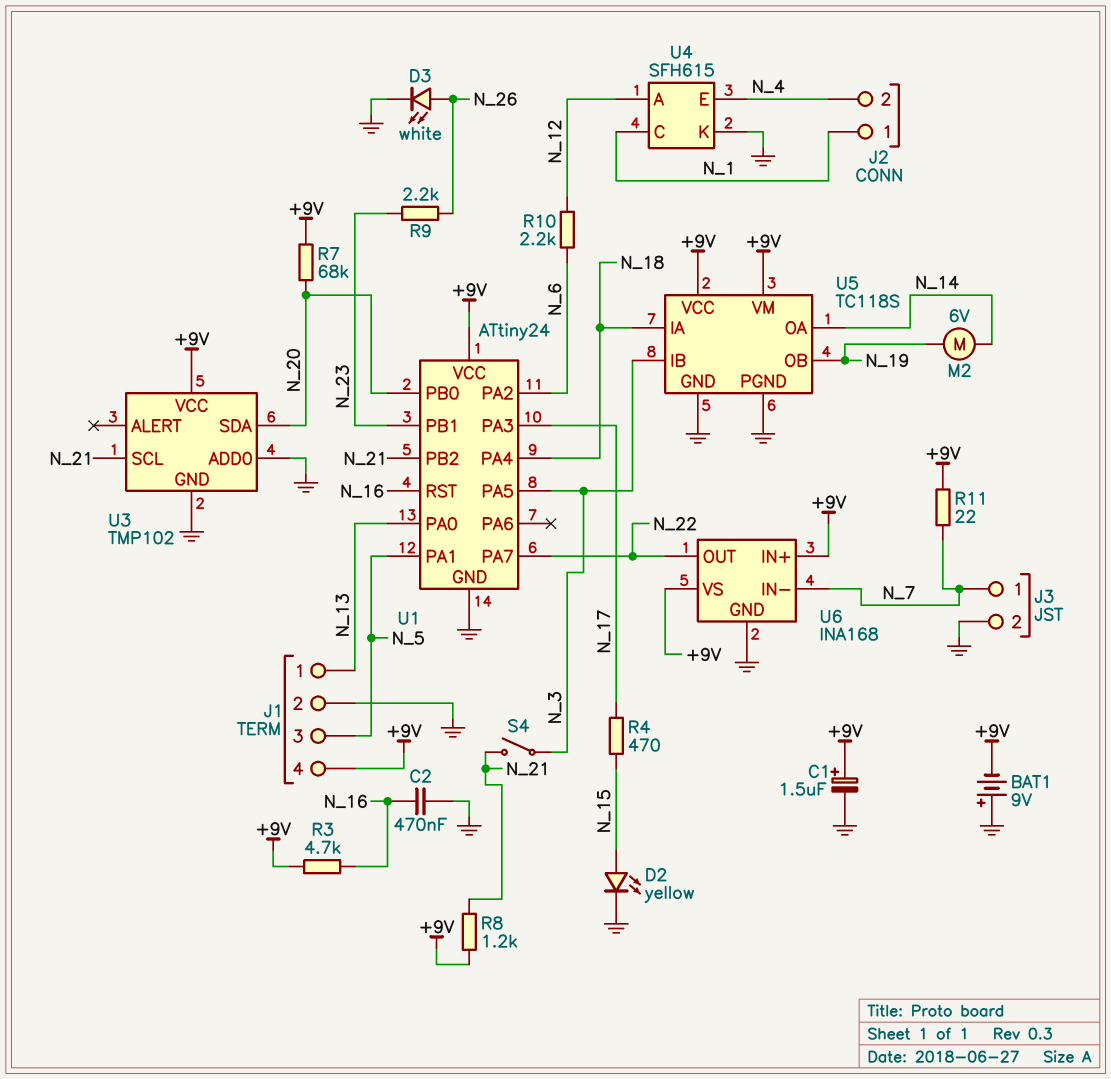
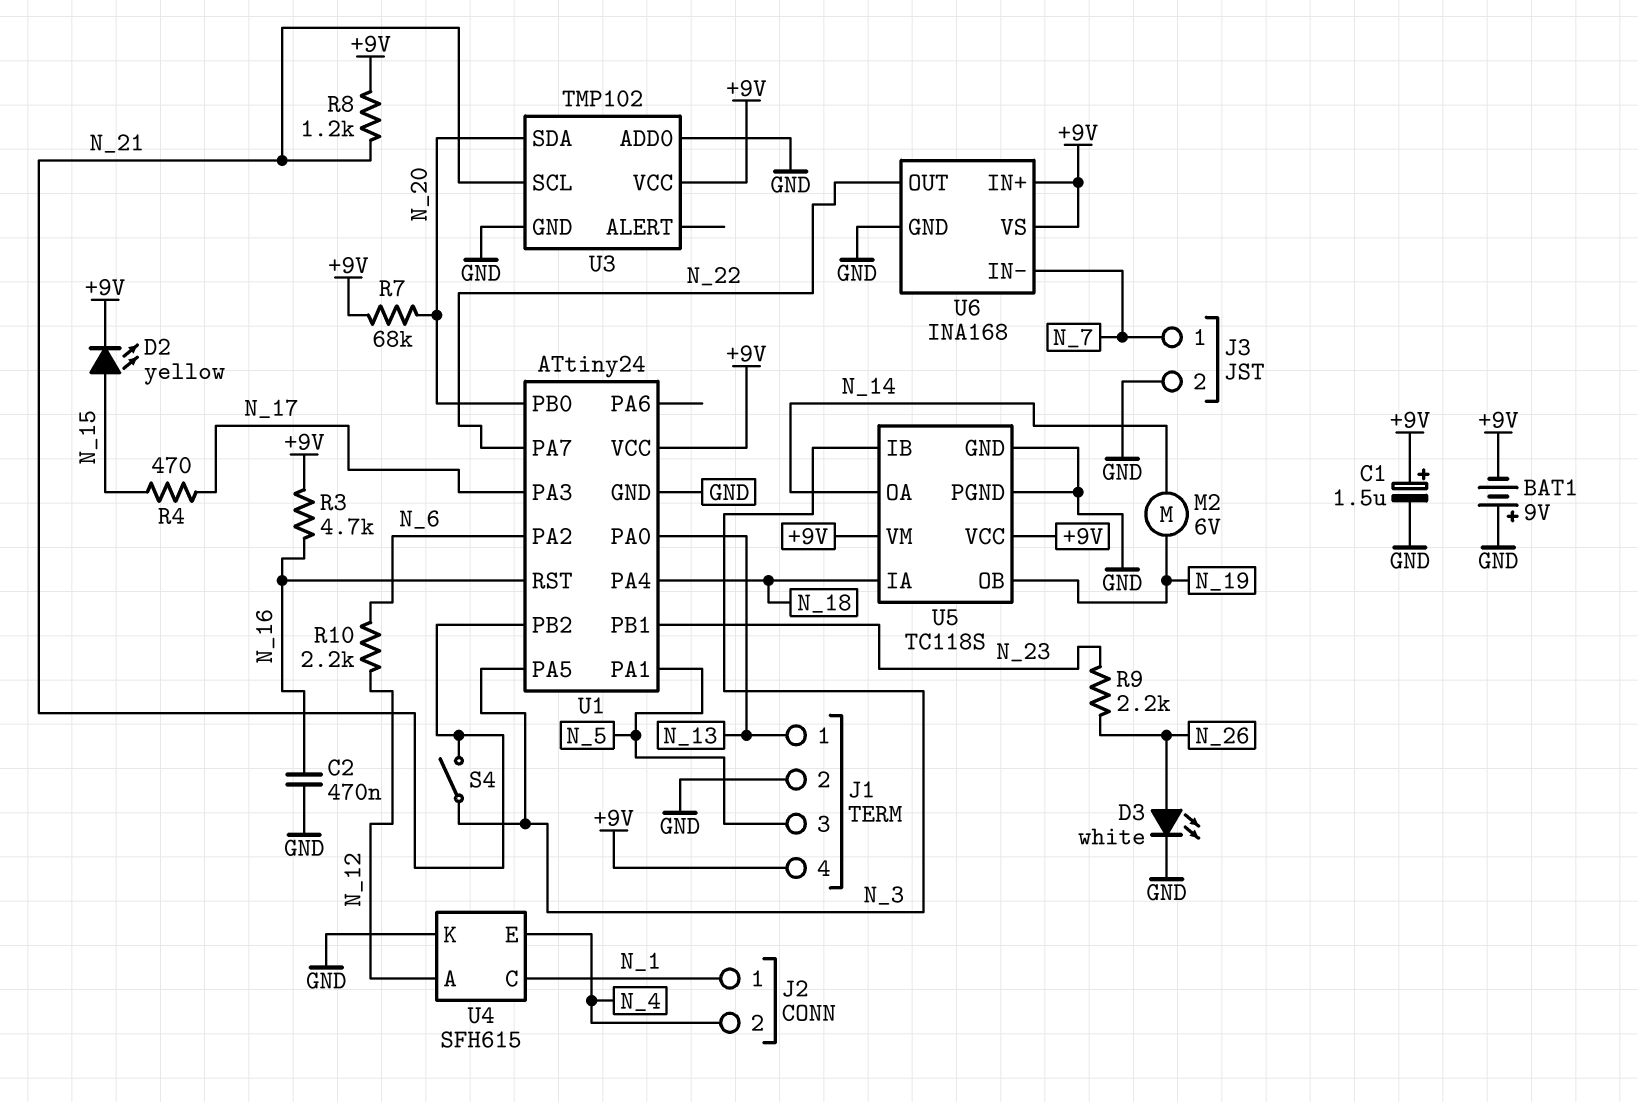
D2: LED yellow (A N_15, K GND) -> LED yellow (A N_15, K +9V)
R11: 22 (+9V, N_7) -> none

